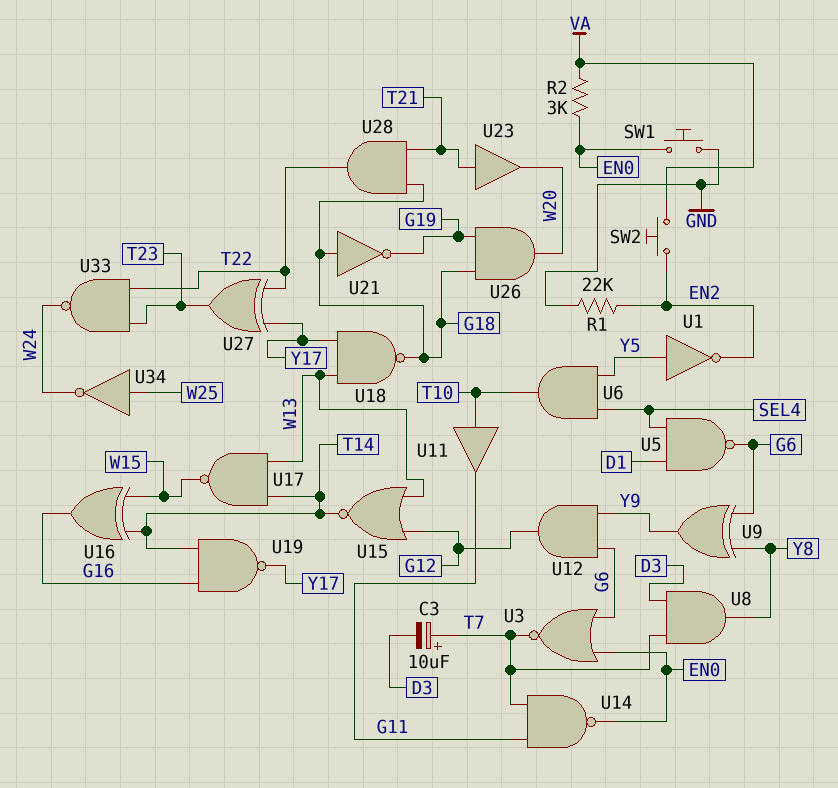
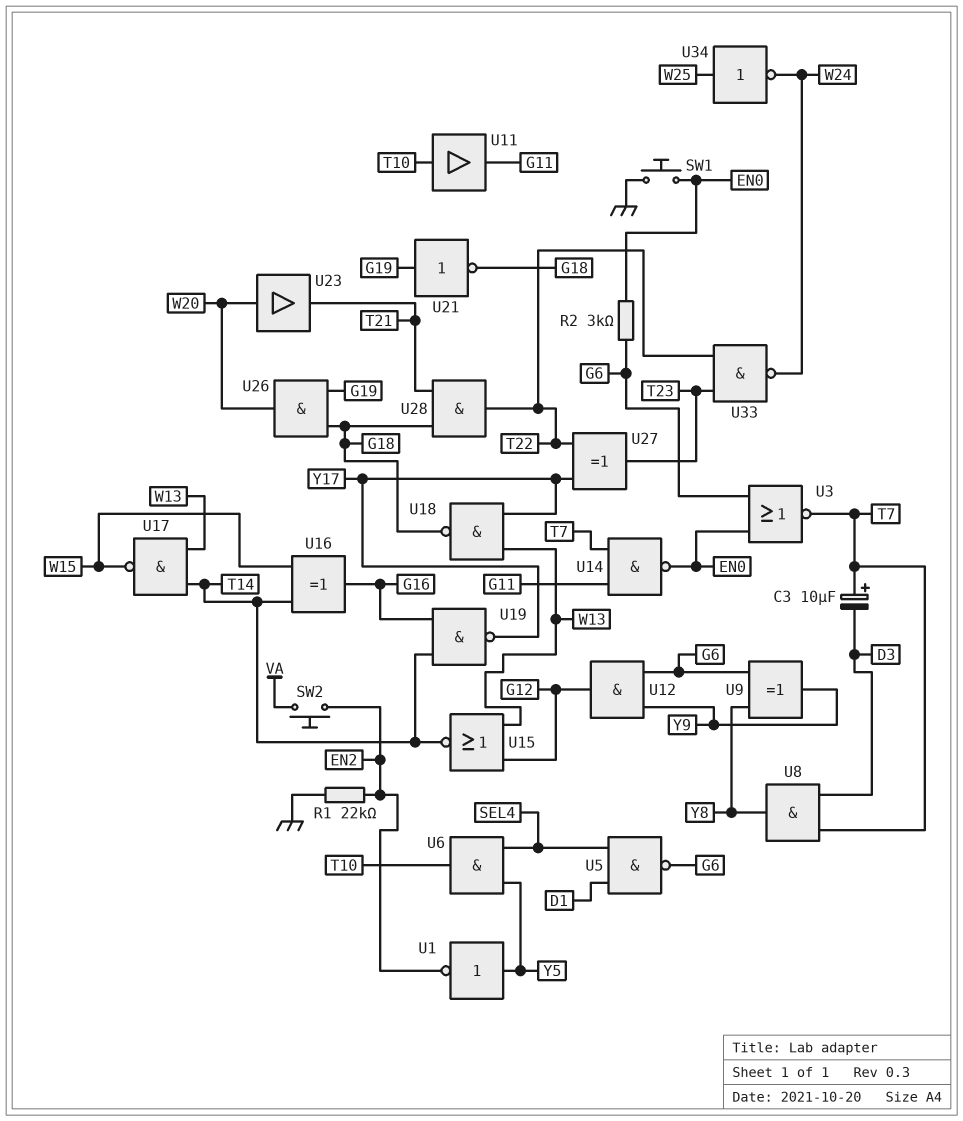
R2: 3k (EN0, VA) -> 3k (EN0, G6)
U21: NOT (in G18, out G19) -> NOT (in G19, out G18)
U23: buffer (in T21, out W20) -> buffer (in W20, out T21)

